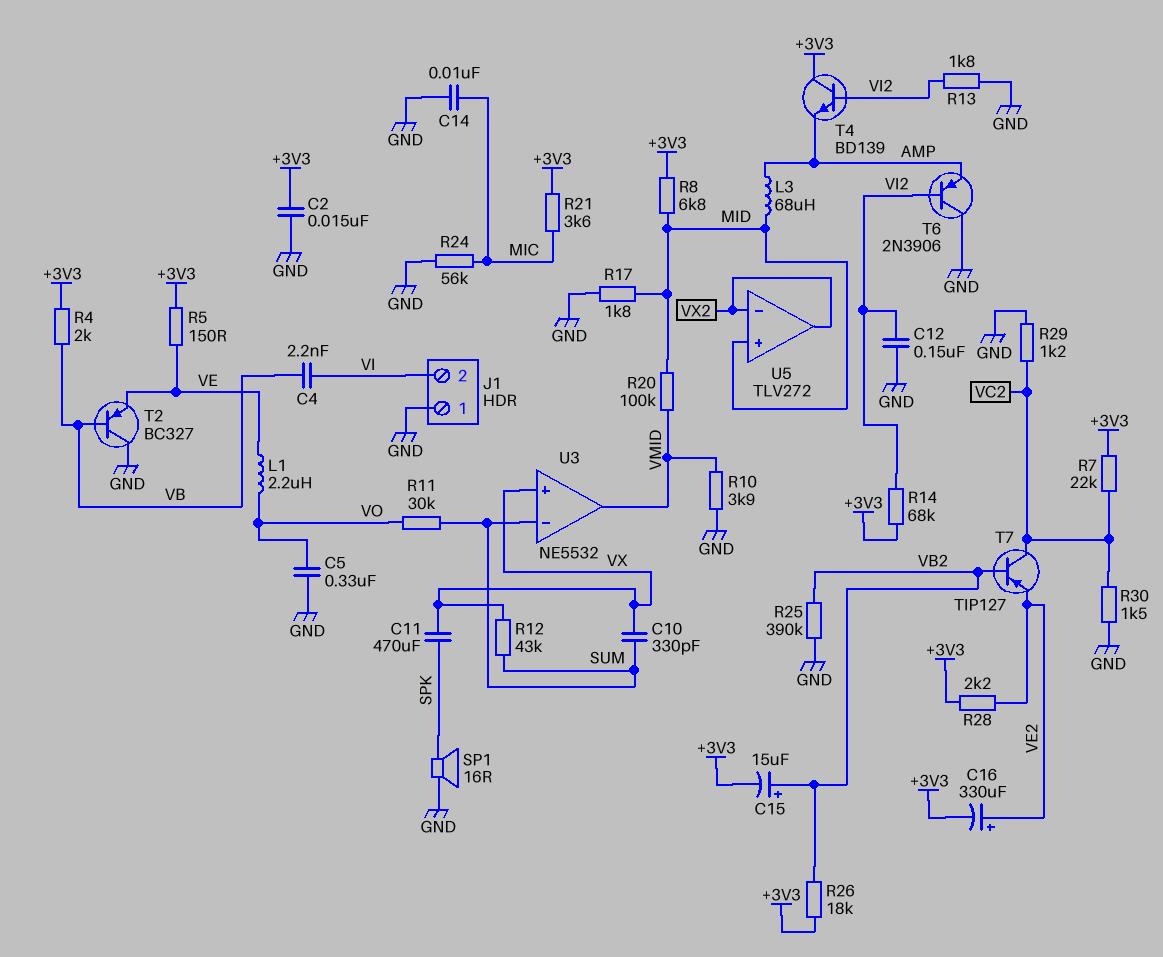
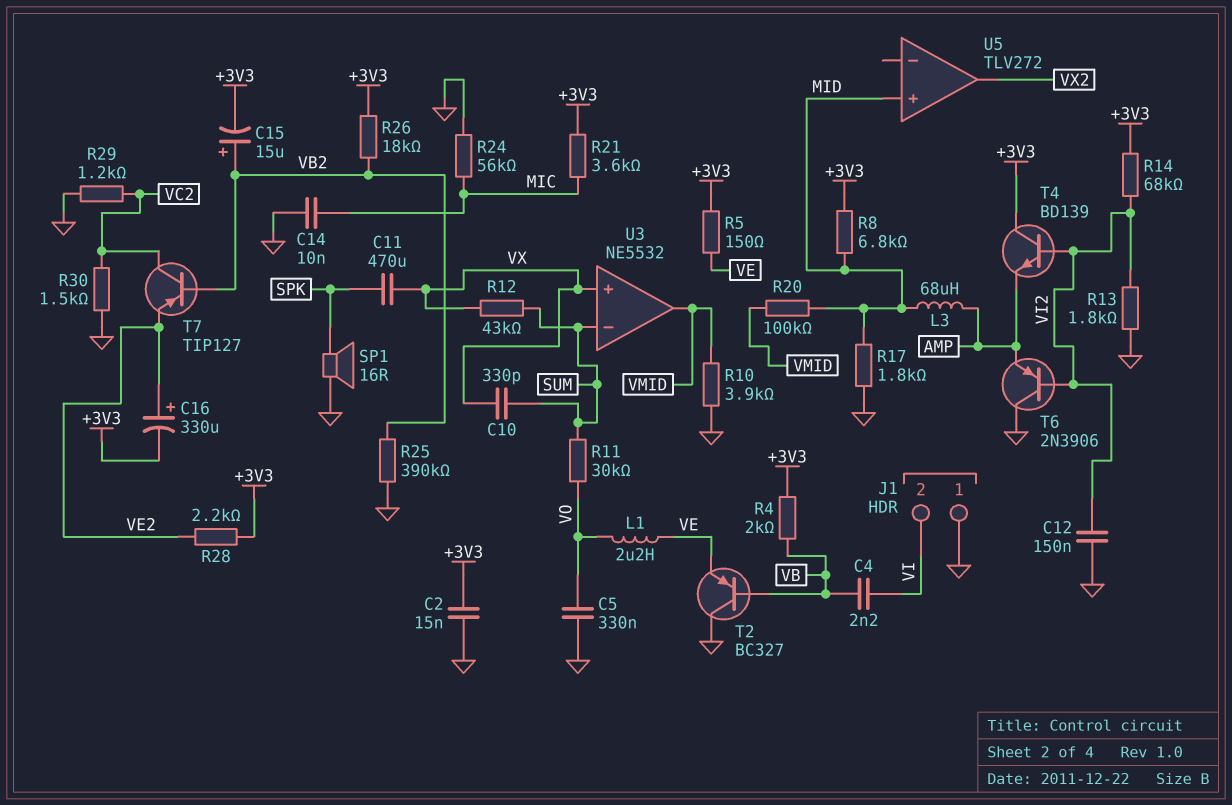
R7: 22k (+3V3, VC2) -> none
U5 pin in-: VX2 -> none

